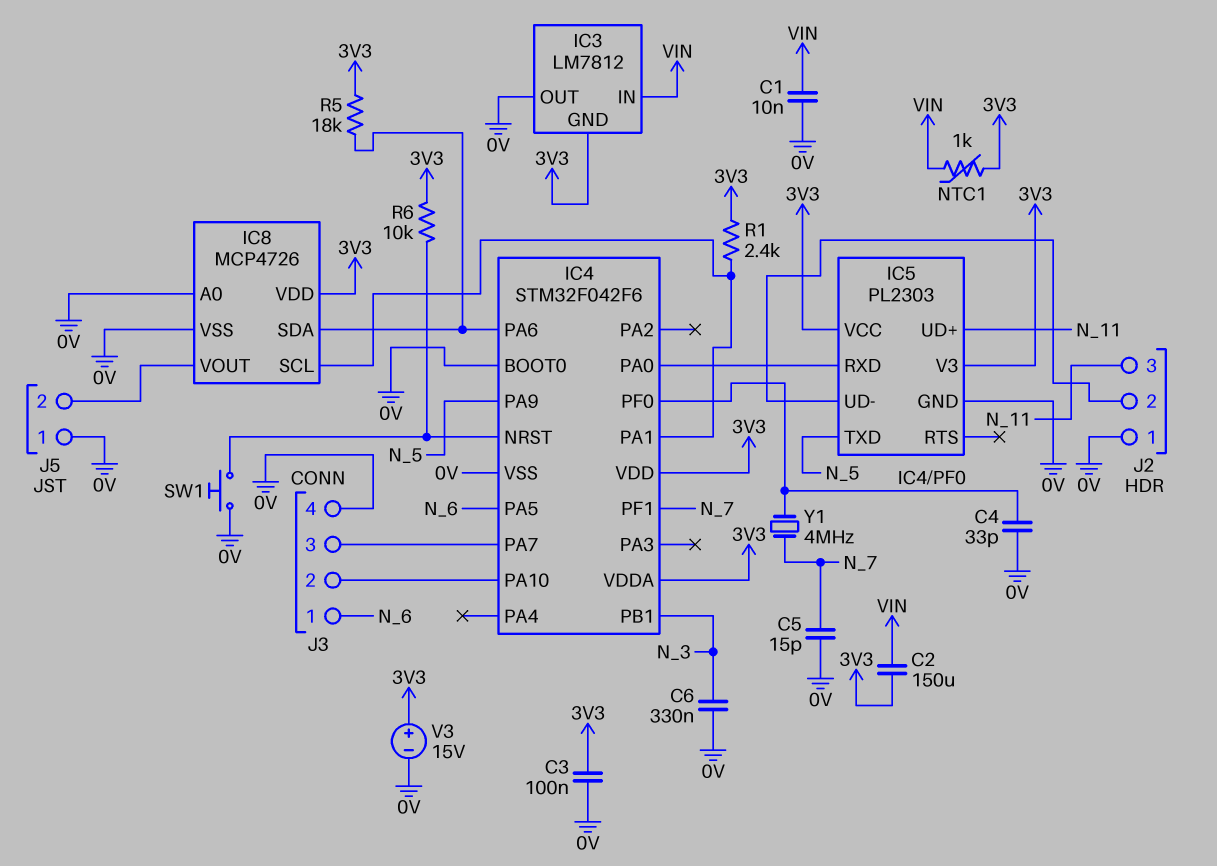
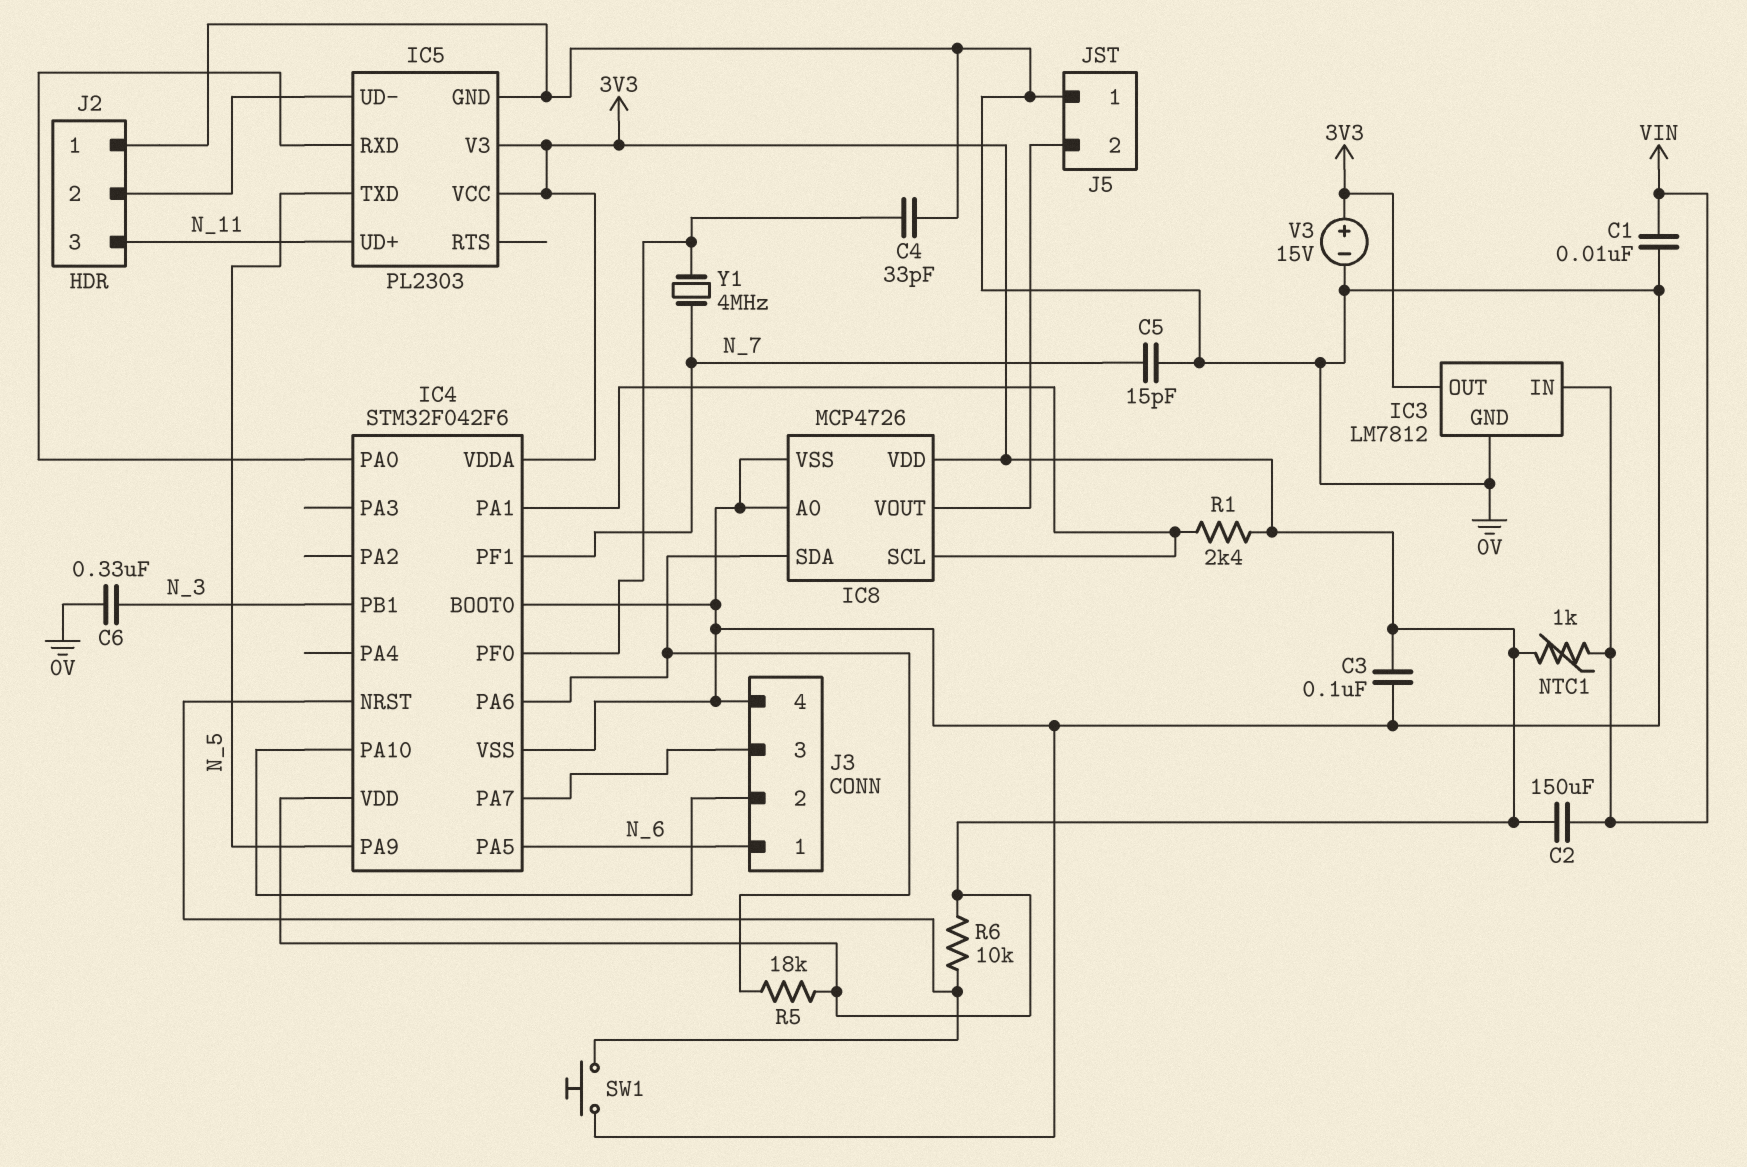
IC3 pin GND: 3V3 -> 0V
IC3 pin OUT: 0V -> 3V3

